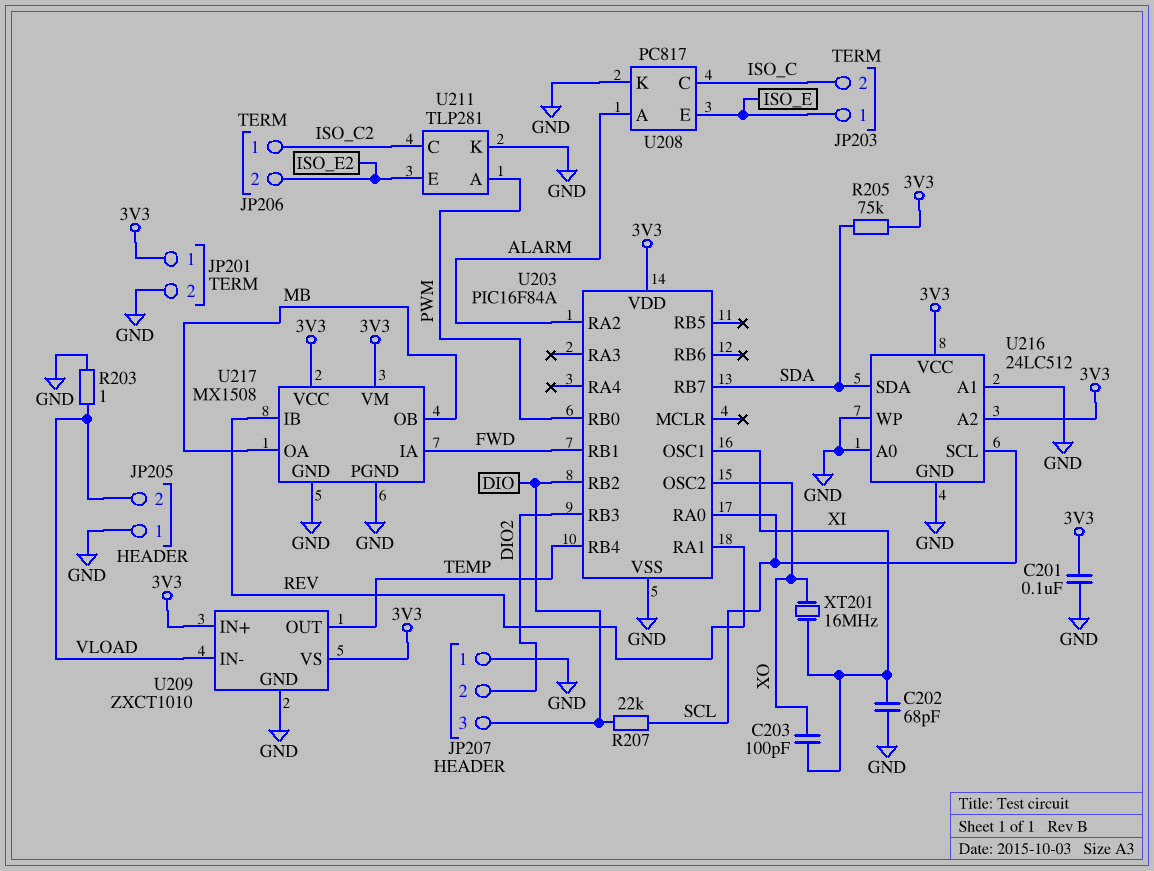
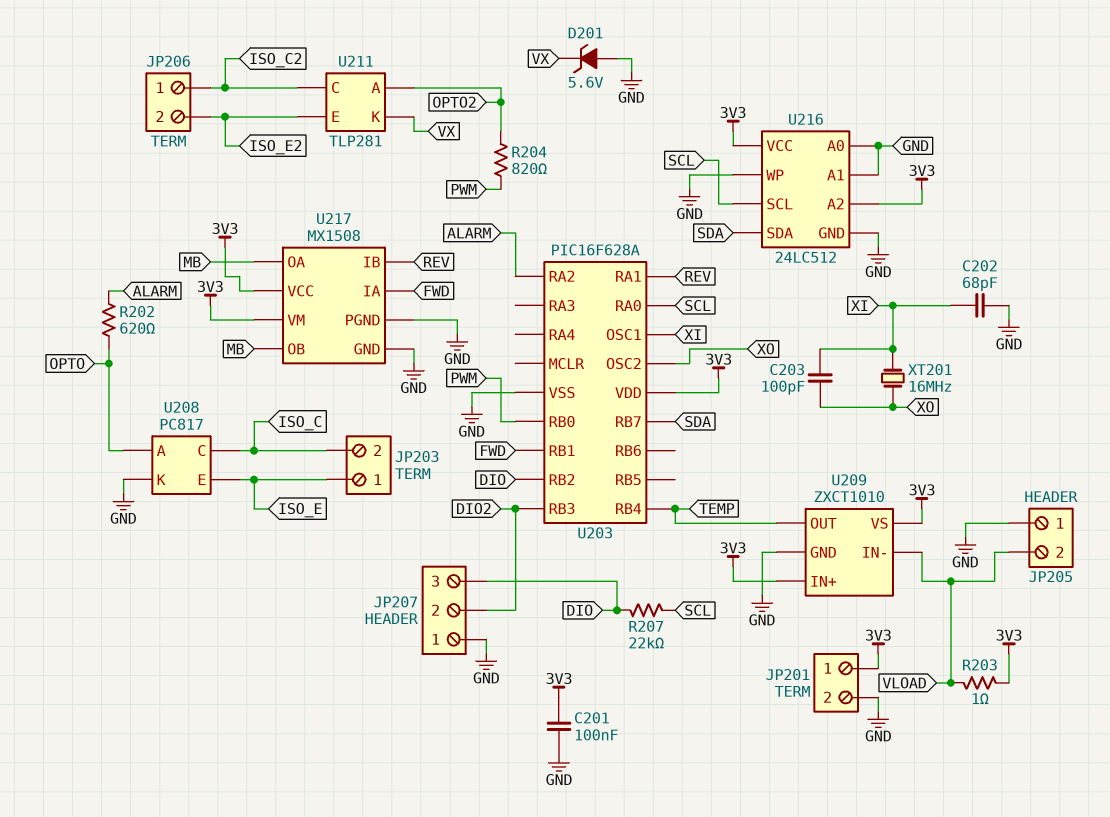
D201: none -> zener 5.6V (A GND, K VX)
R202: none -> 620 (ALARM, OPTO)
R203: 1 (GND, VLOAD) -> 1 (3V3, VLOAD)
R204: none -> 820 (OPTO2, PWM)
R205: 75k (3V3, SDA) -> none
U203: PIC16F84A -> PIC16F628A
U208 pin A: ALARM -> OPTO
U211 pin A: PWM -> OPTO2
U211 pin K: GND -> VX

